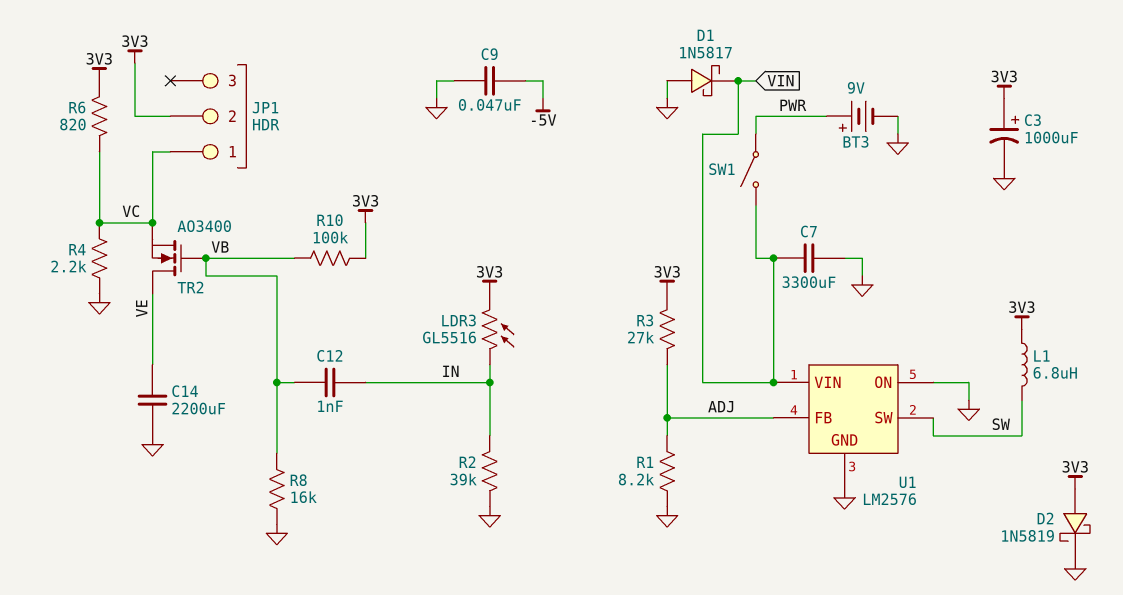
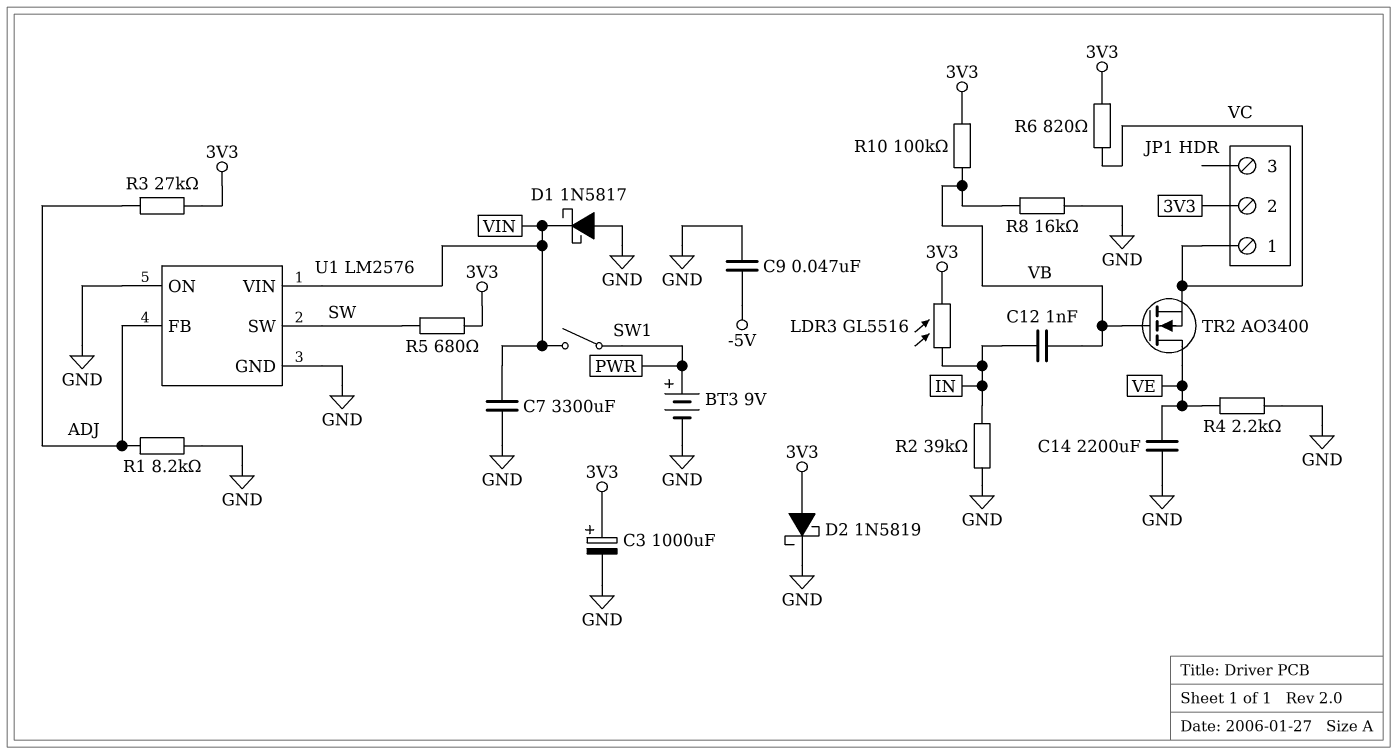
L1: 6.8uH (3V3, SW) -> none
R4: 2.2k (GND, VC) -> 2.2k (GND, VE)
R5: none -> 680 (3V3, SW)

